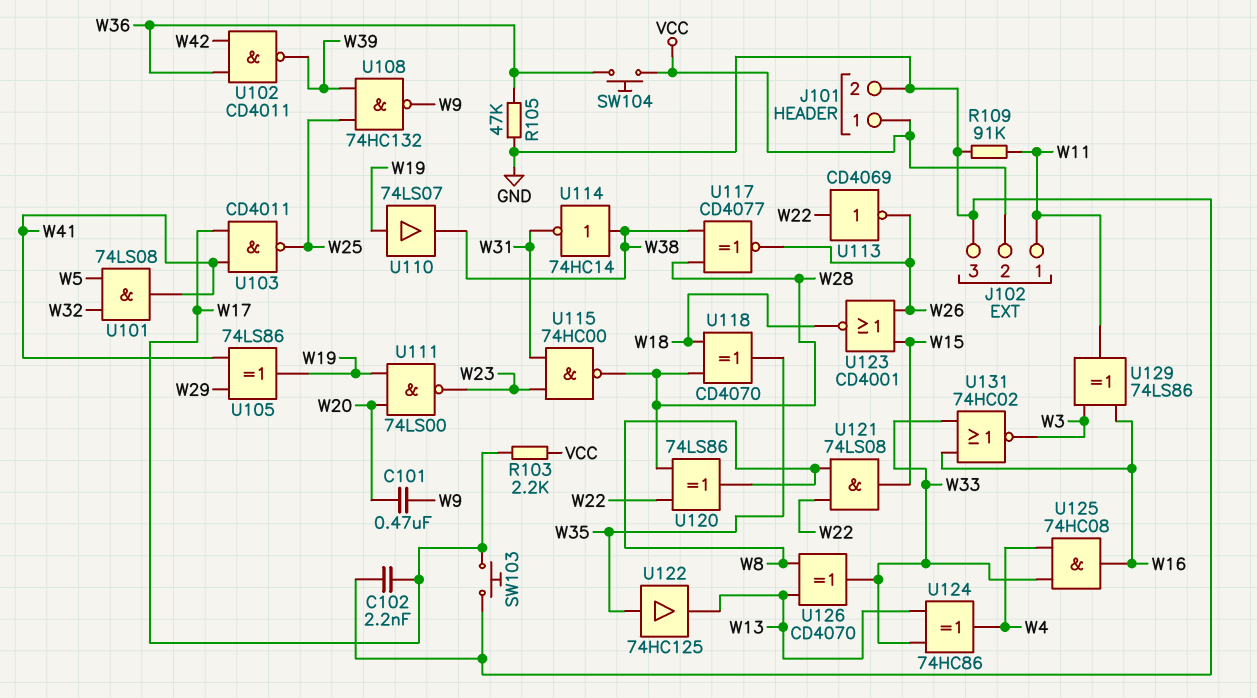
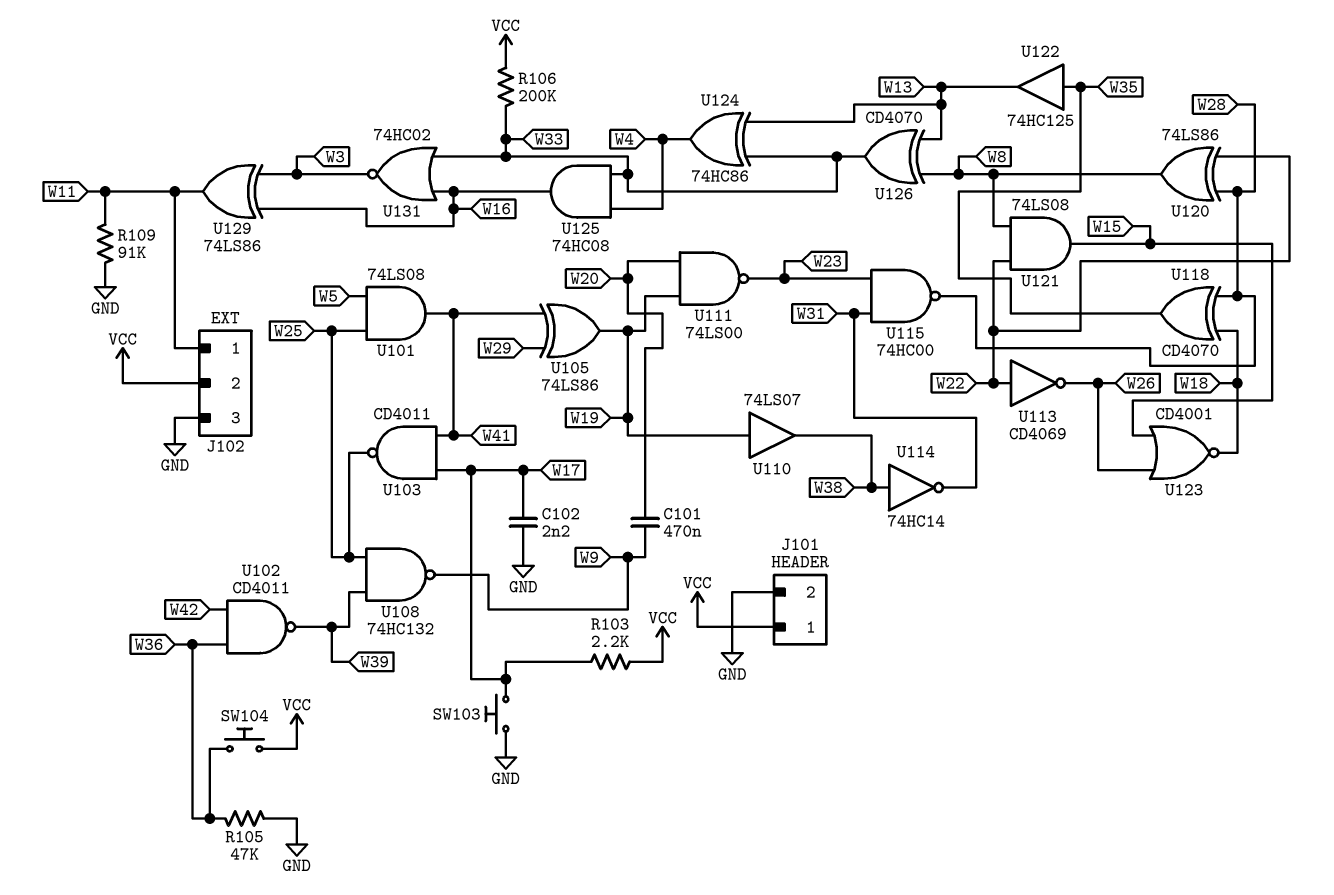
R106: none -> 200k (VCC, W33)
U101: AND 74LS08 (in W5, in W32, out W41) -> AND 74LS08 (in W5, in W25, out W41)
U117: XNOR CD4077 (in W28, in W38, out W26) -> none

